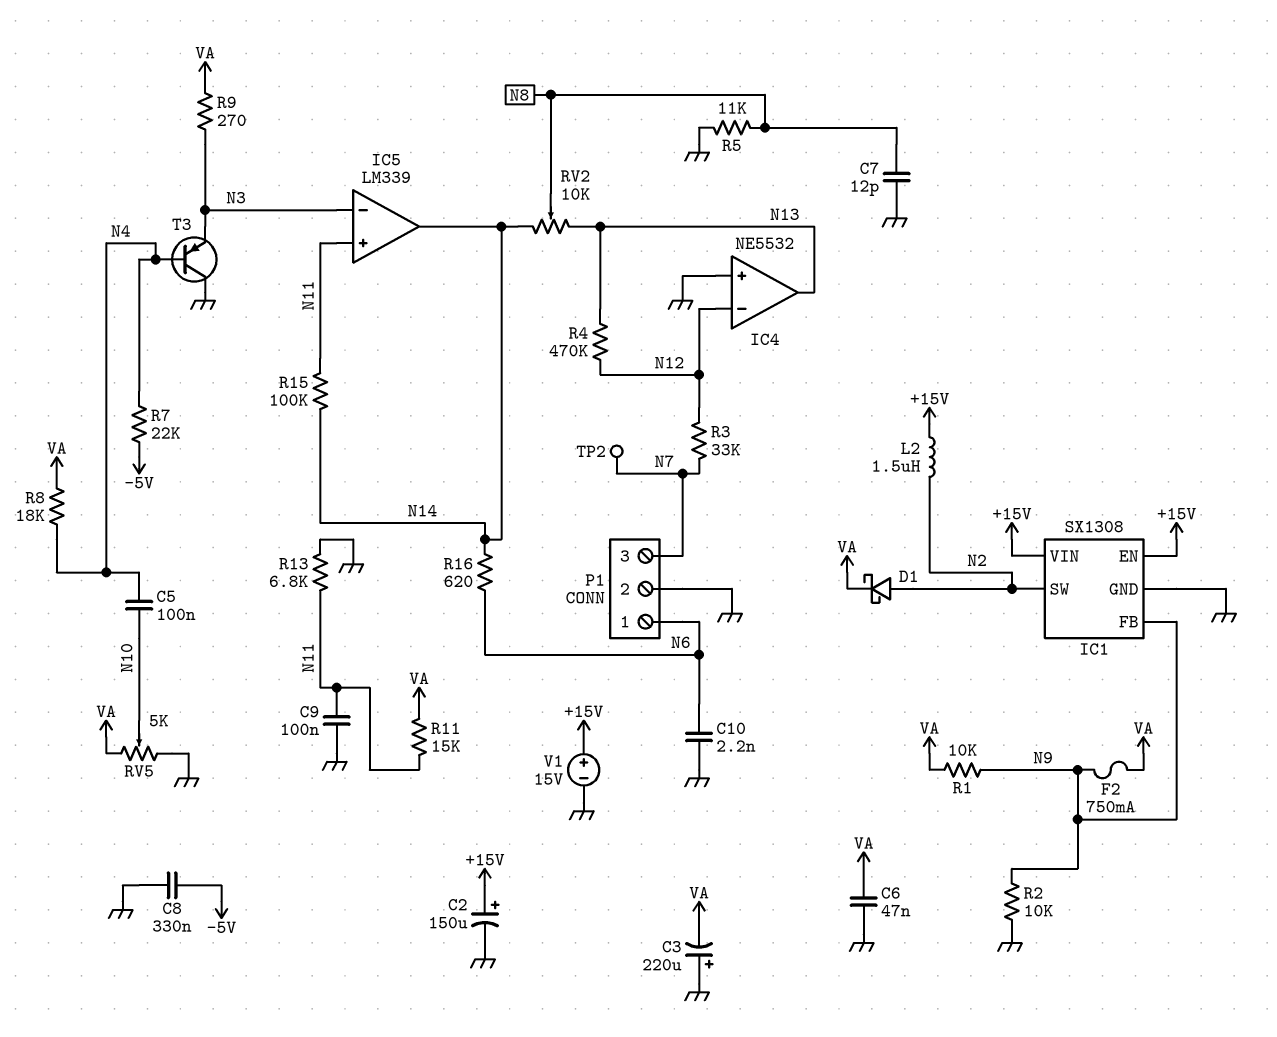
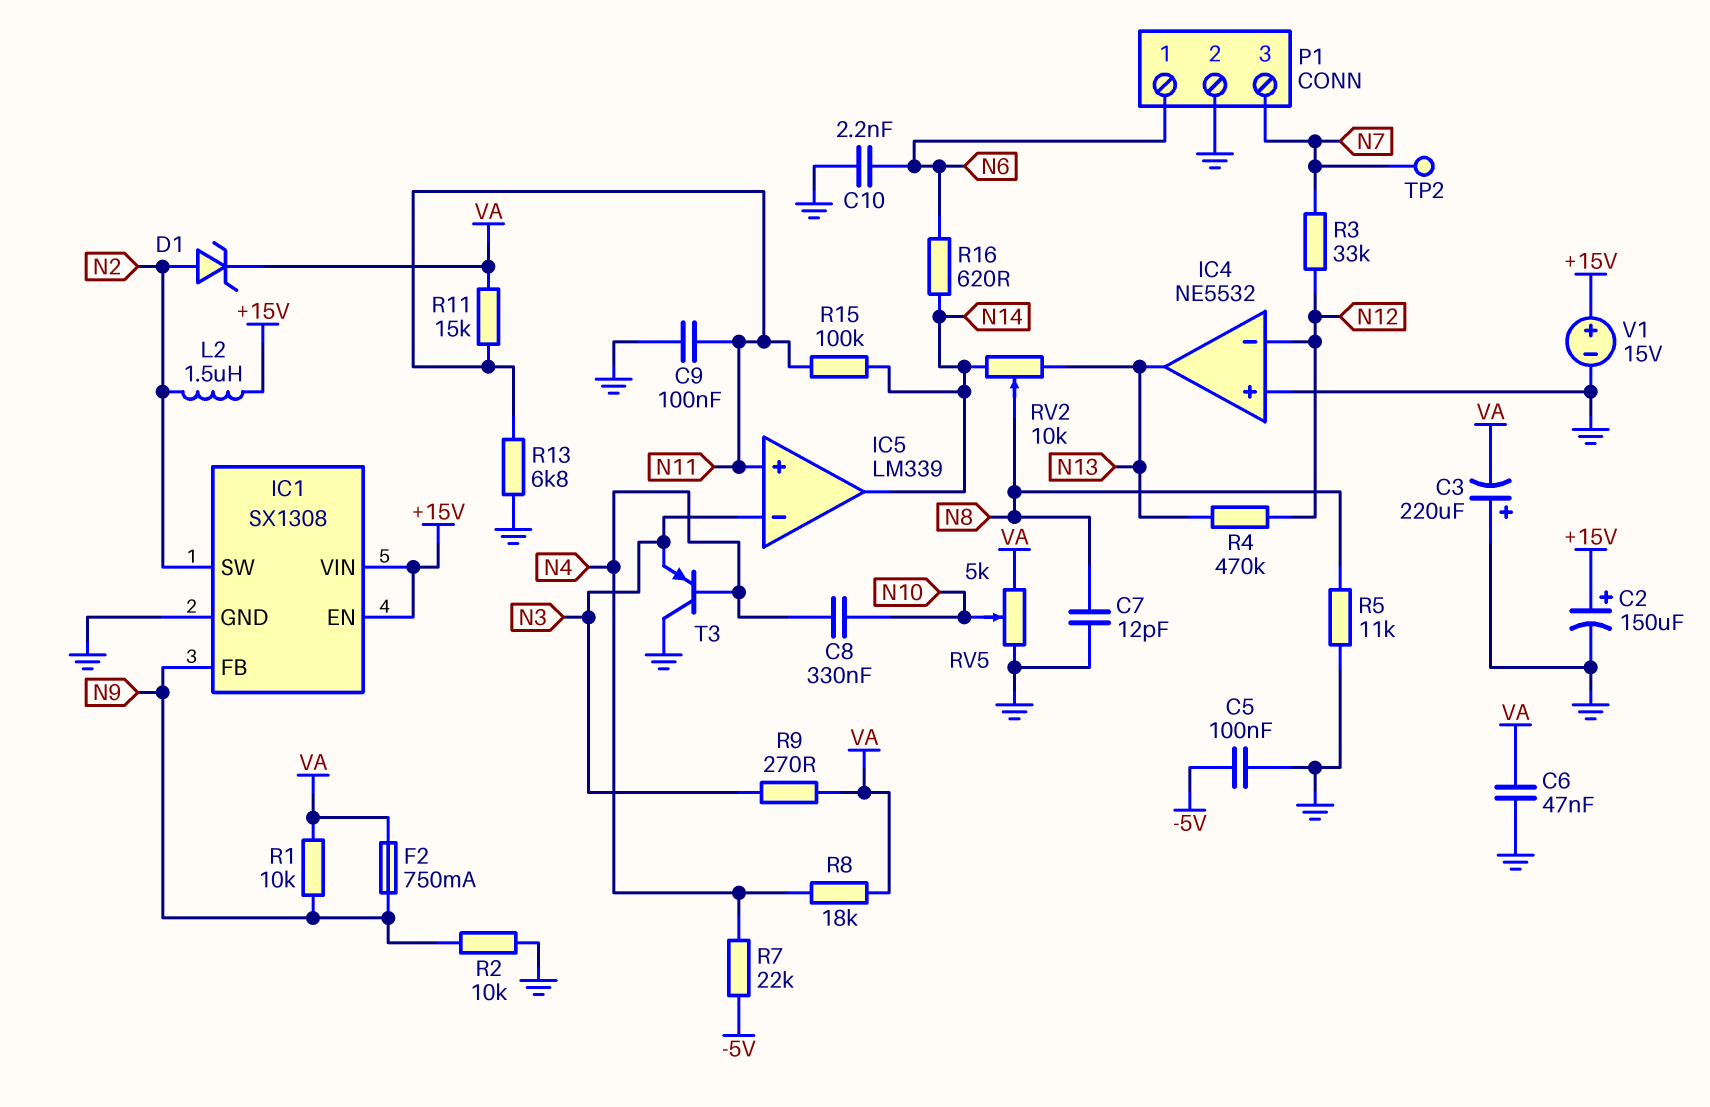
C5: 100nF (N4, N10) -> 100nF (-5V, GND)
C8: 330nF (-5V, GND) -> 330nF (N4, N10)
D1: schottky (A N2, K VA) -> zener (A N2, K VA)

